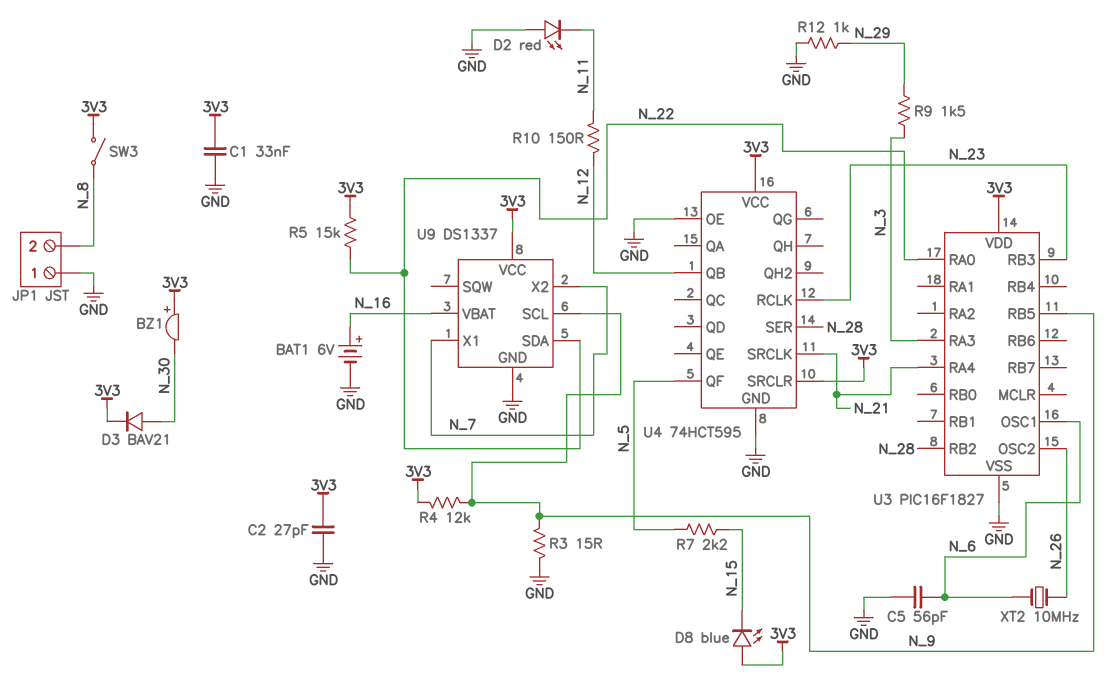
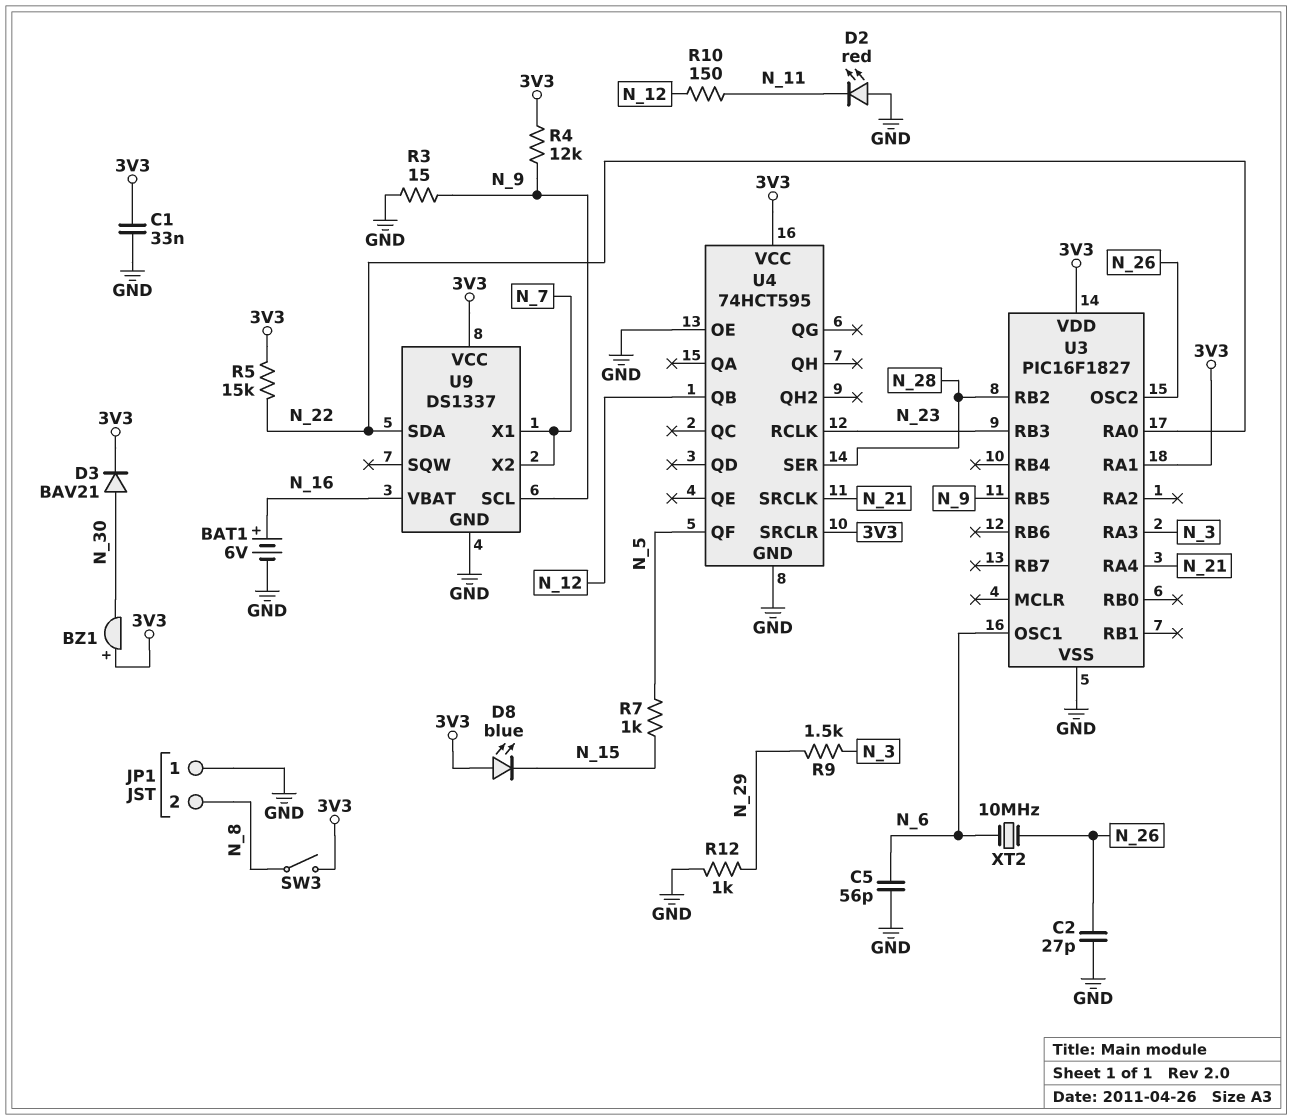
C2: 27pF (3V3, GND) -> 27pF (GND, N_26)
R7: 2.2k (N_5, N_15) -> 1k (N_5, N_15)
U3 pin RA1: none -> 3V3

